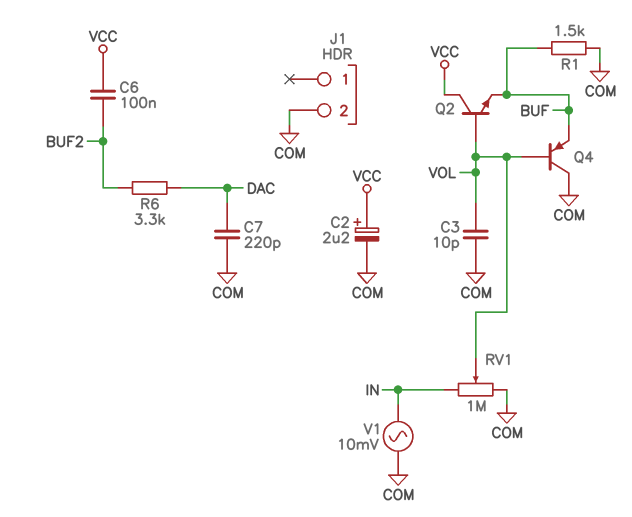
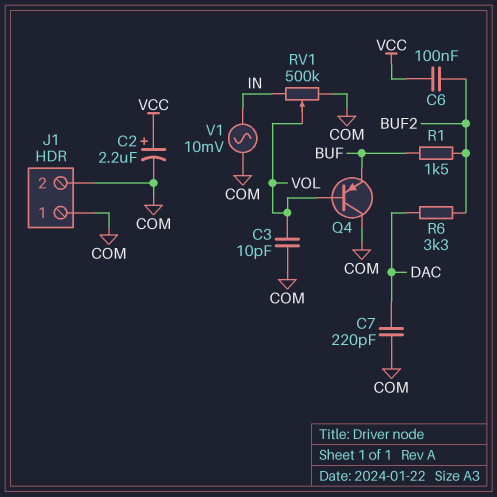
J1 pin 1: none -> COM
Q2: NPN (B VOL, C VCC, E BUF) -> none
R1: 1.5k (BUF, COM) -> 1.5k (BUF, BUF2)
RV1: 1M (COM, IN, wiper VOL) -> 500k (COM, IN, wiper VOL)

